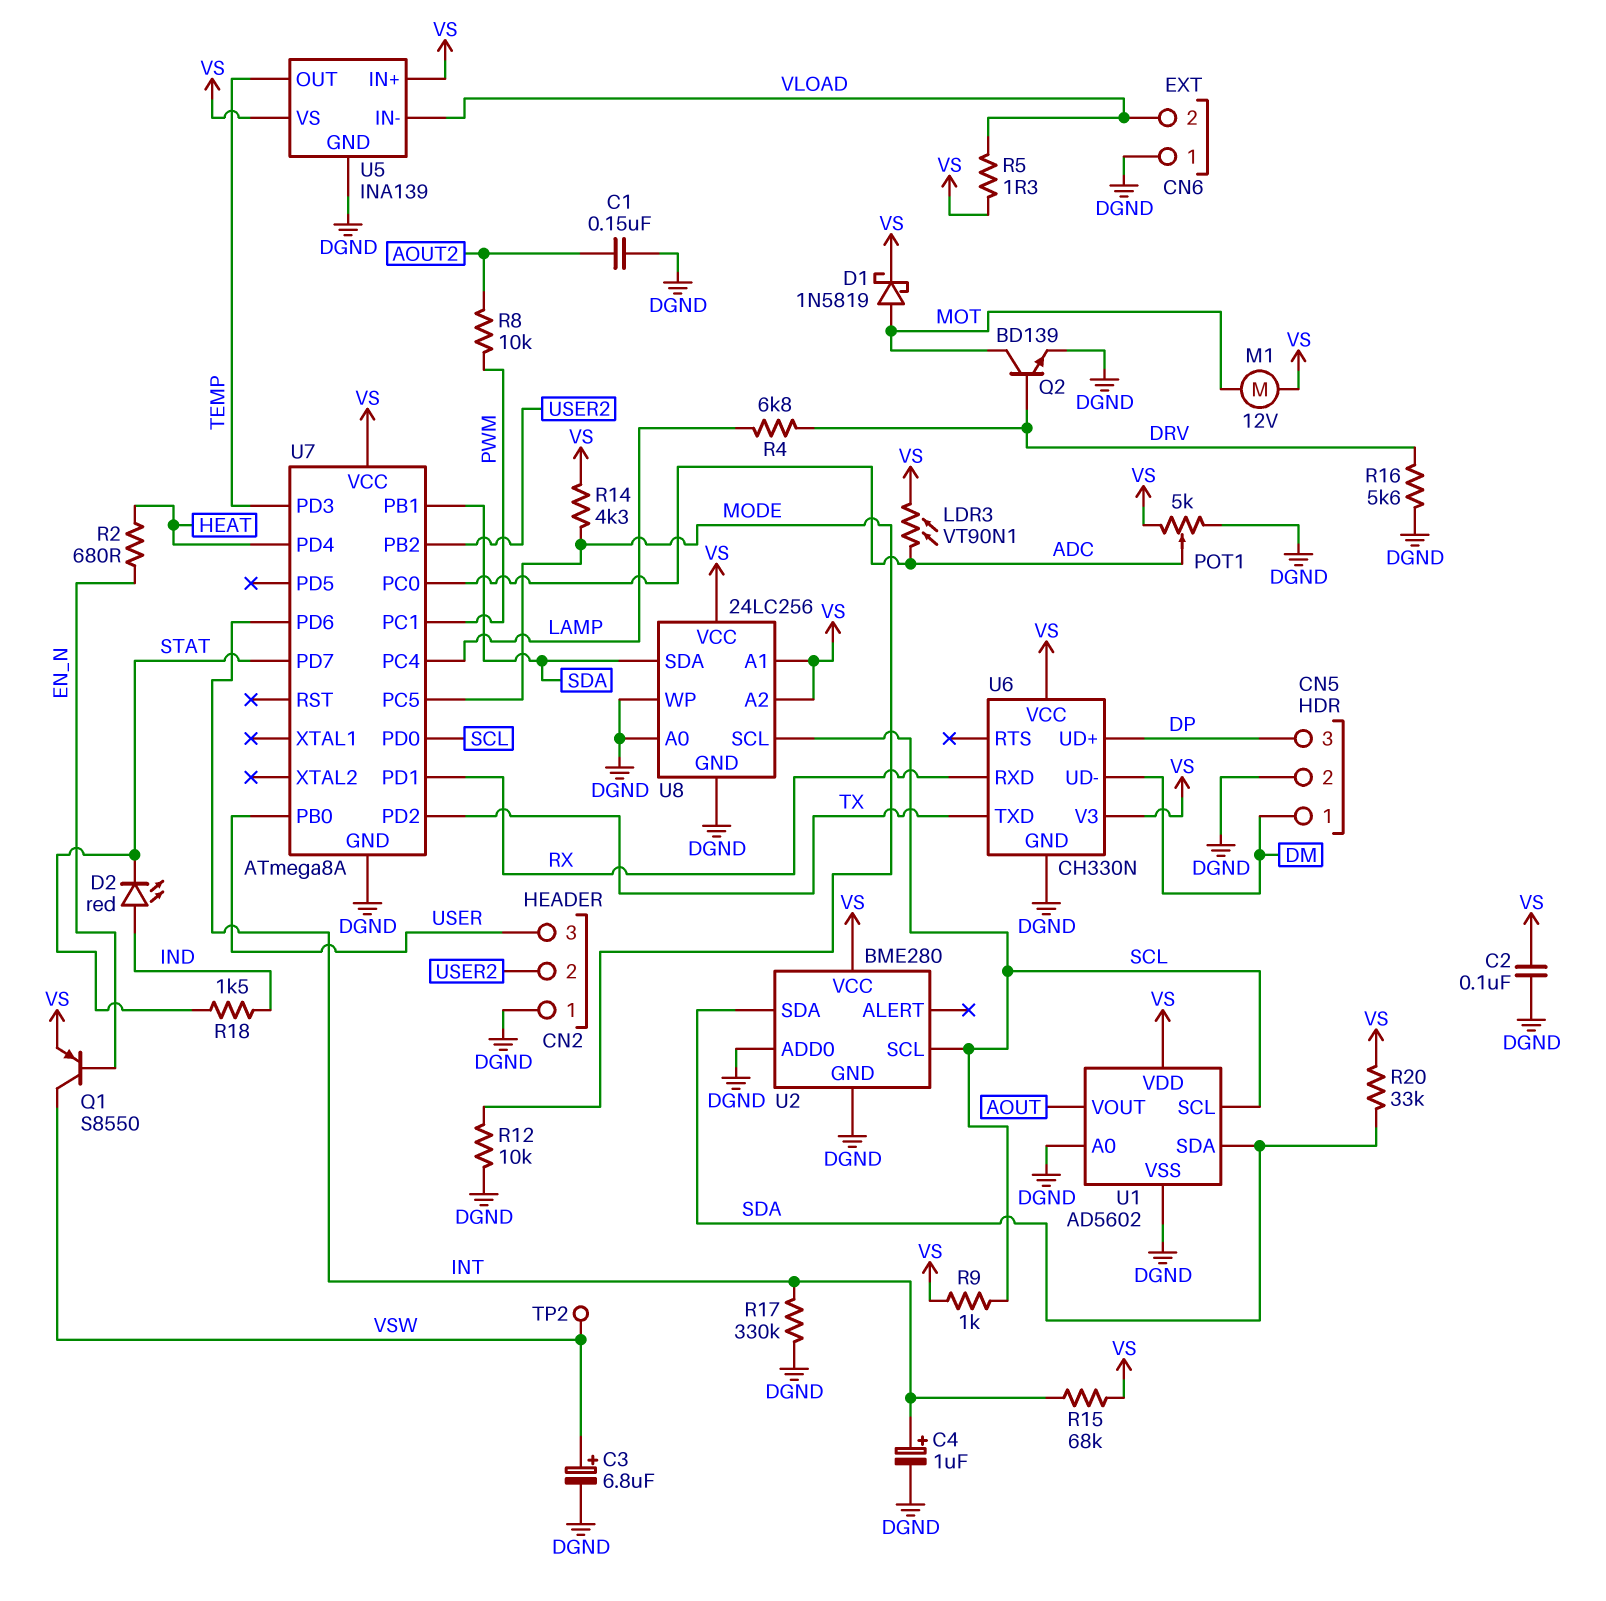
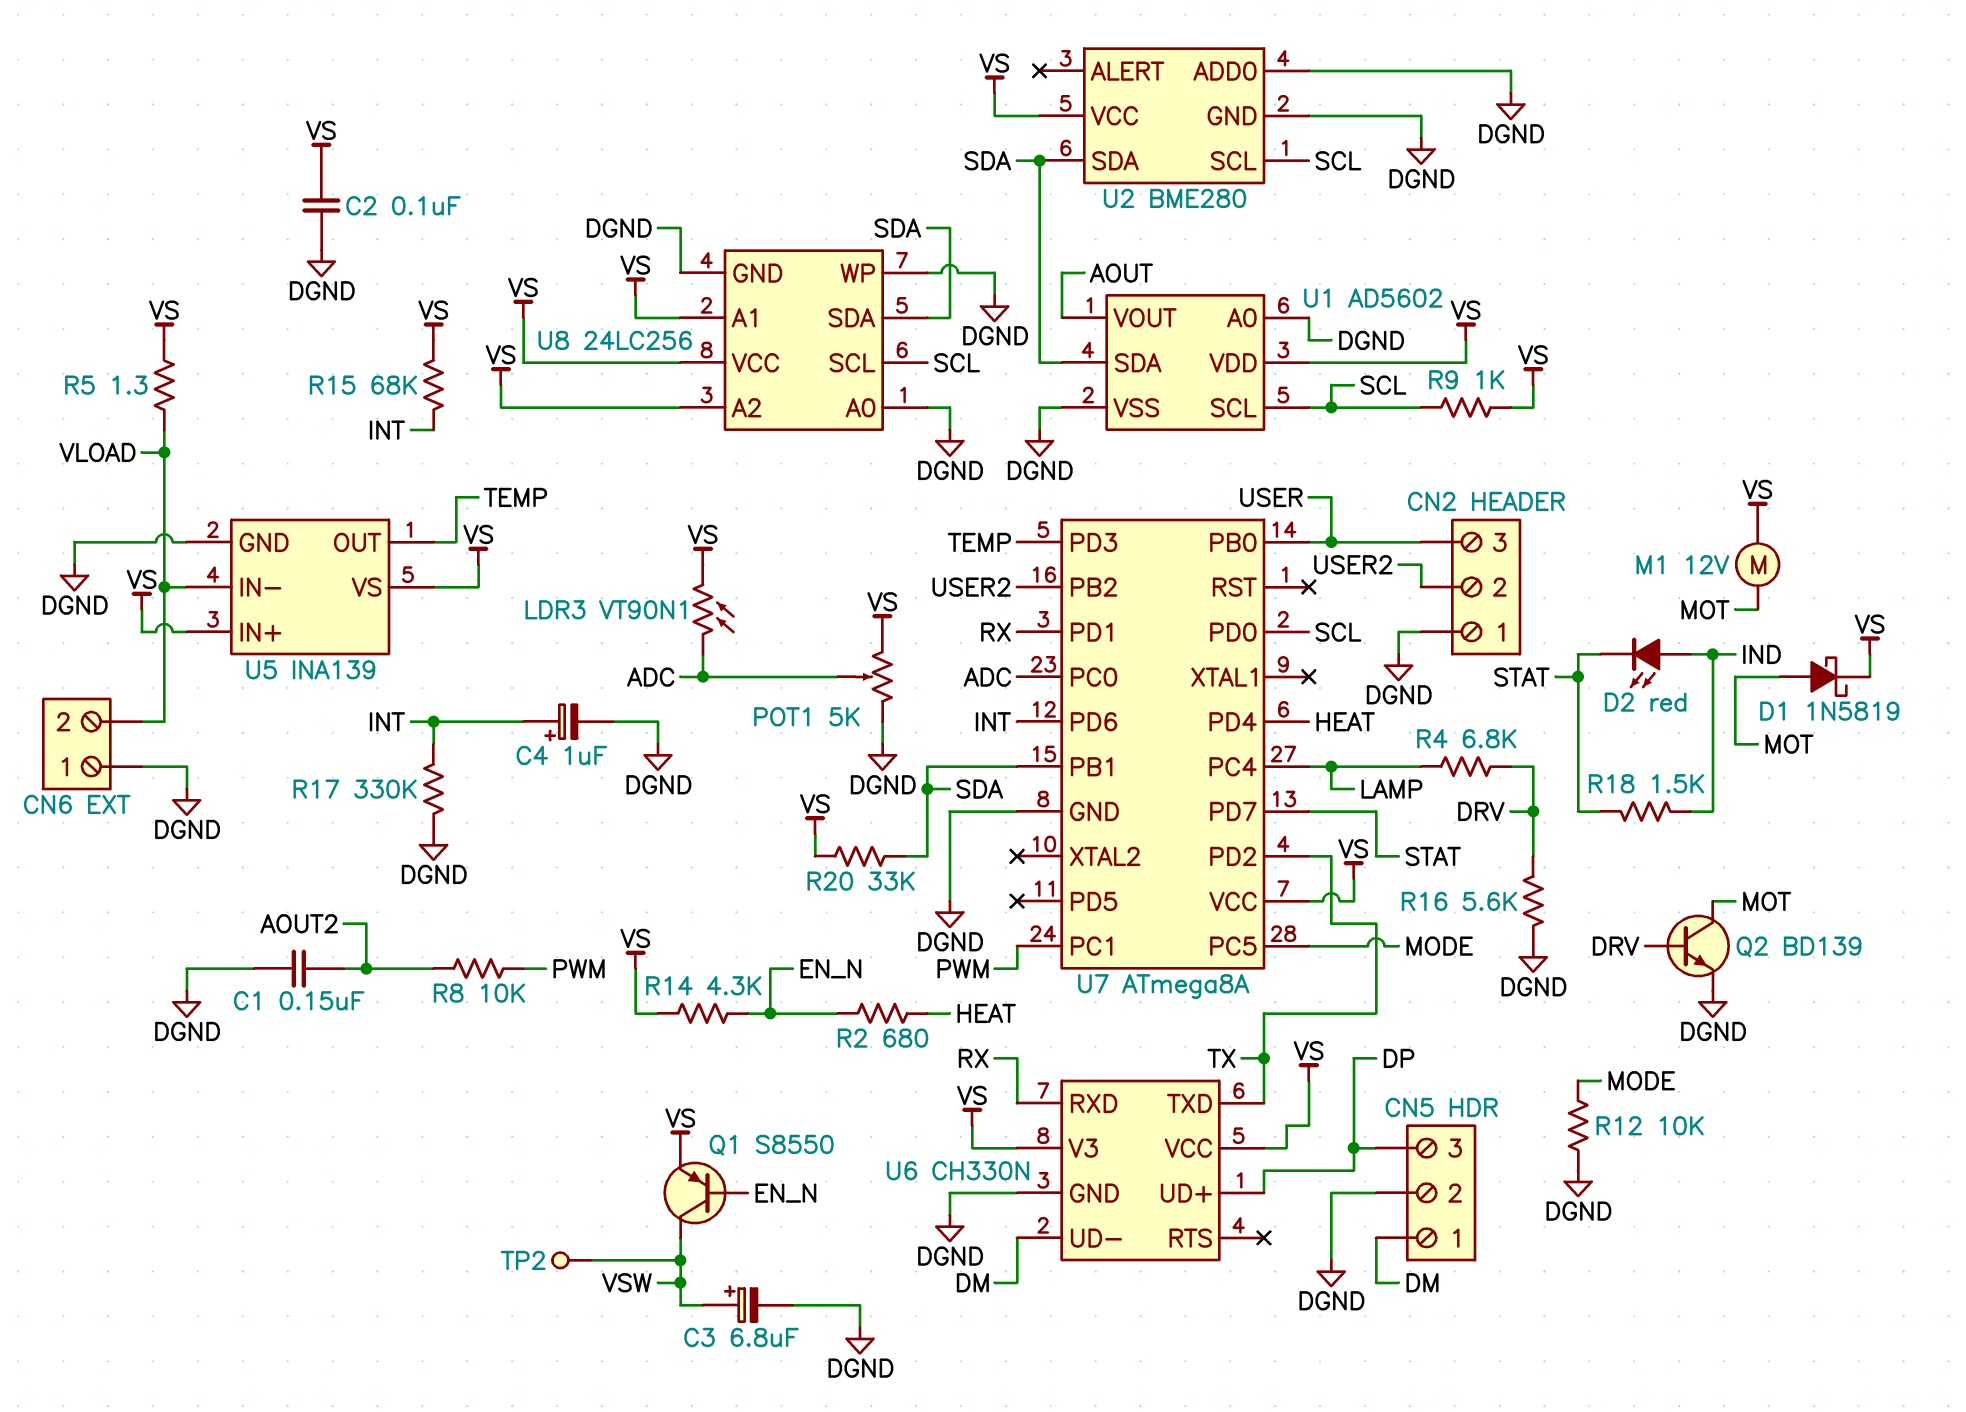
R14: 4.3k (MODE, VS) -> 4.3k (EN_N, VS)

